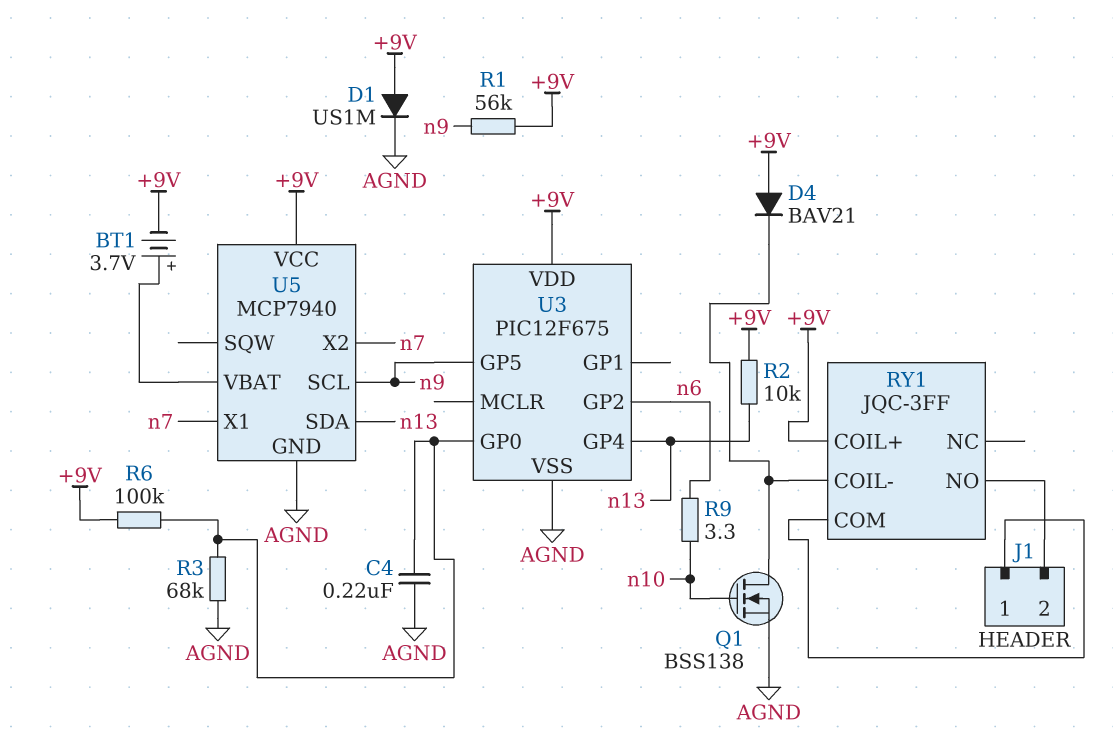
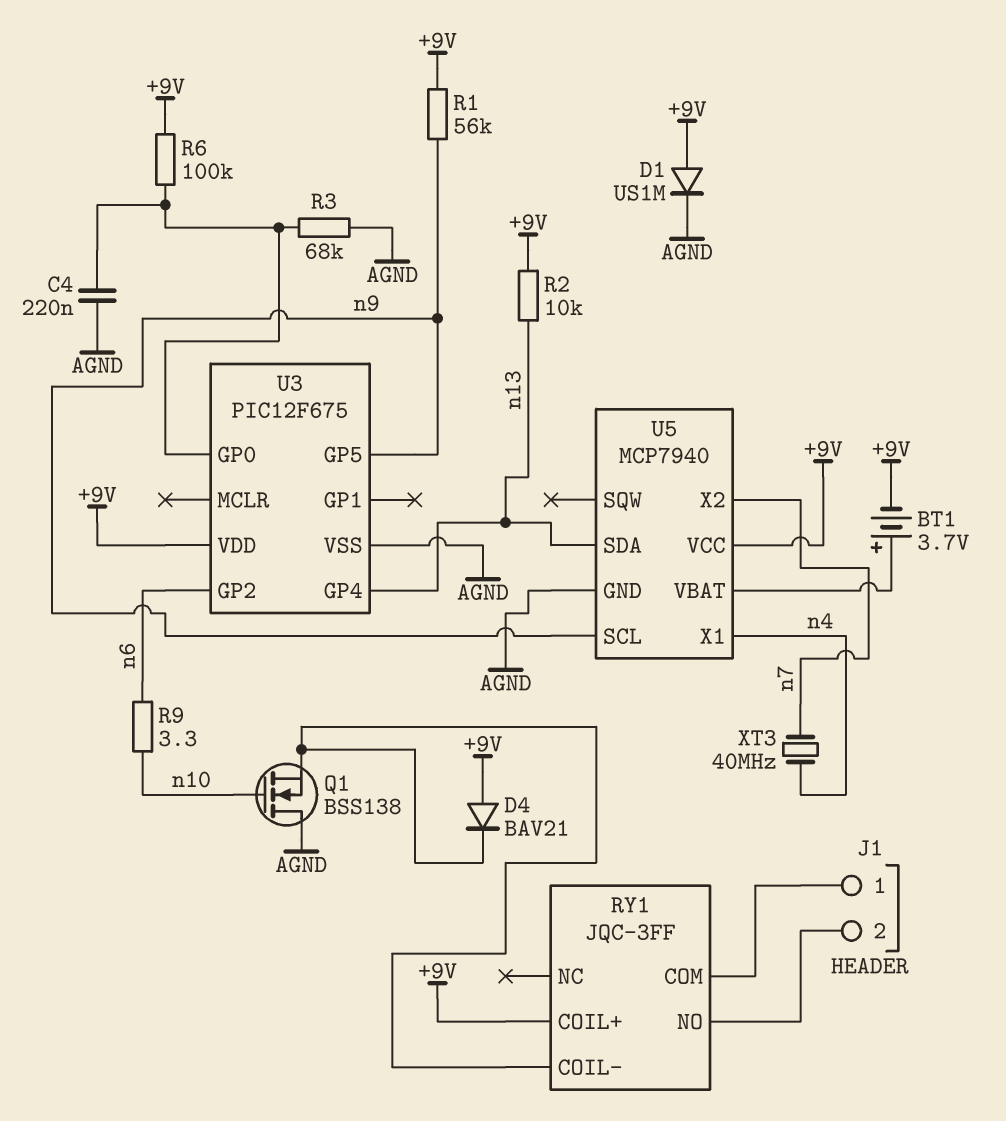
Q1: NMOS BSS138 (G n10, D RY1/COIL-, S AGND) -> NMOS BSS138 (G n10, D AGND, S RY1/COIL-)
U5 pin X1: n7 -> n4
XT3: none -> 40MHz (n4, n7)

